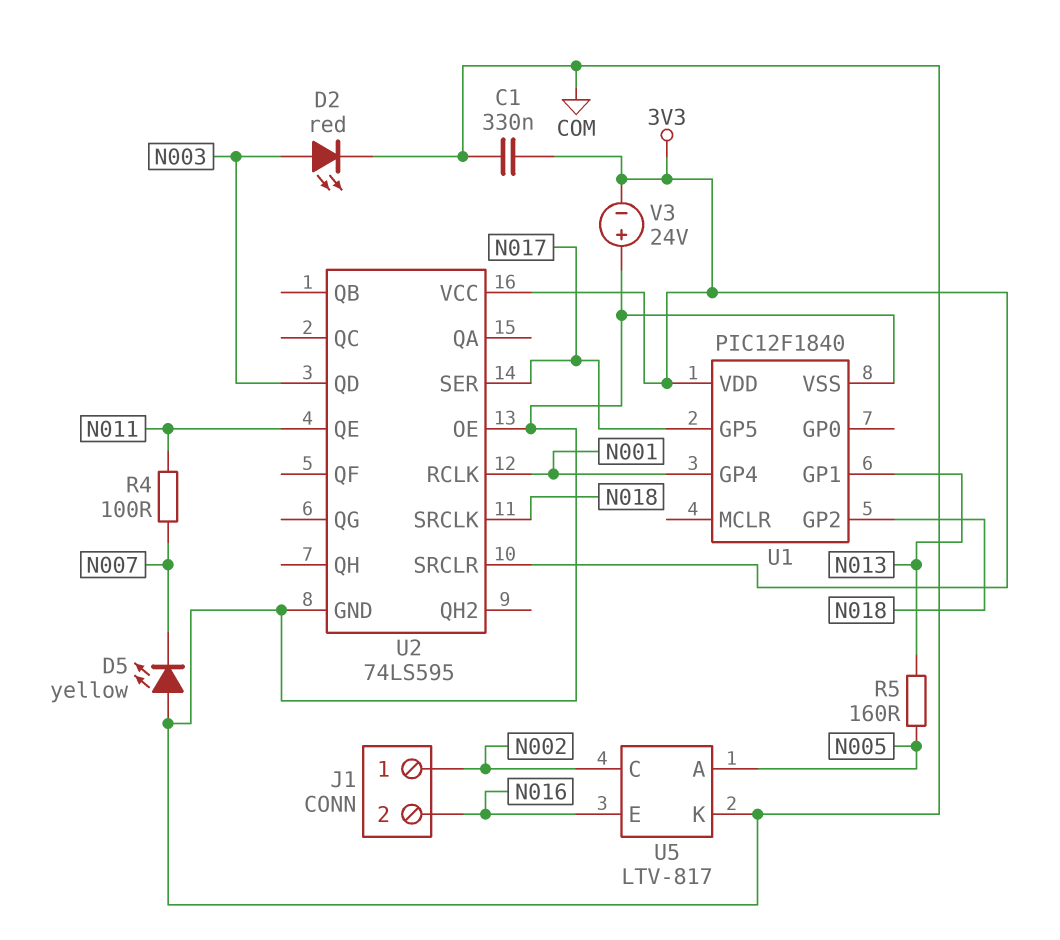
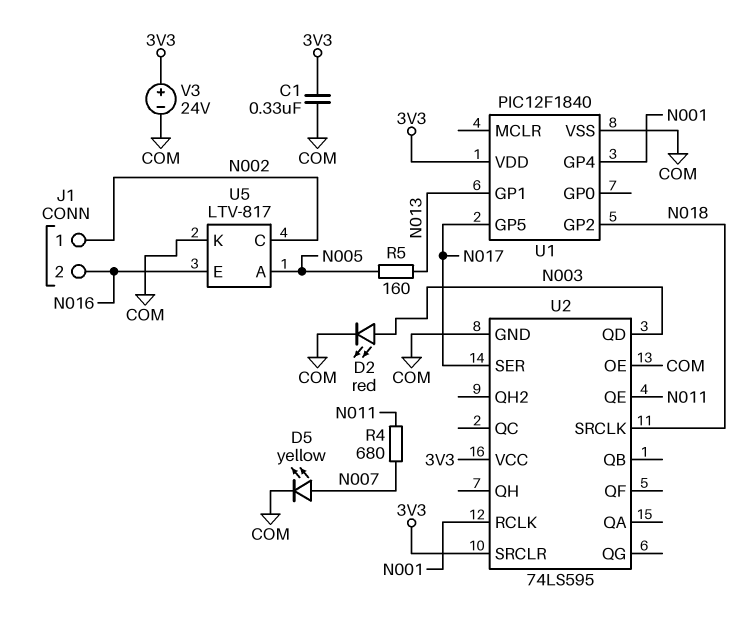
D5: LED yellow (A COM, K N007) -> LED yellow (A N007, K COM)
R4: 100 (N007, N011) -> 680 (N007, N011)
V3: 24V (plus COM, minus 3V3) -> 24V (plus 3V3, minus COM)

